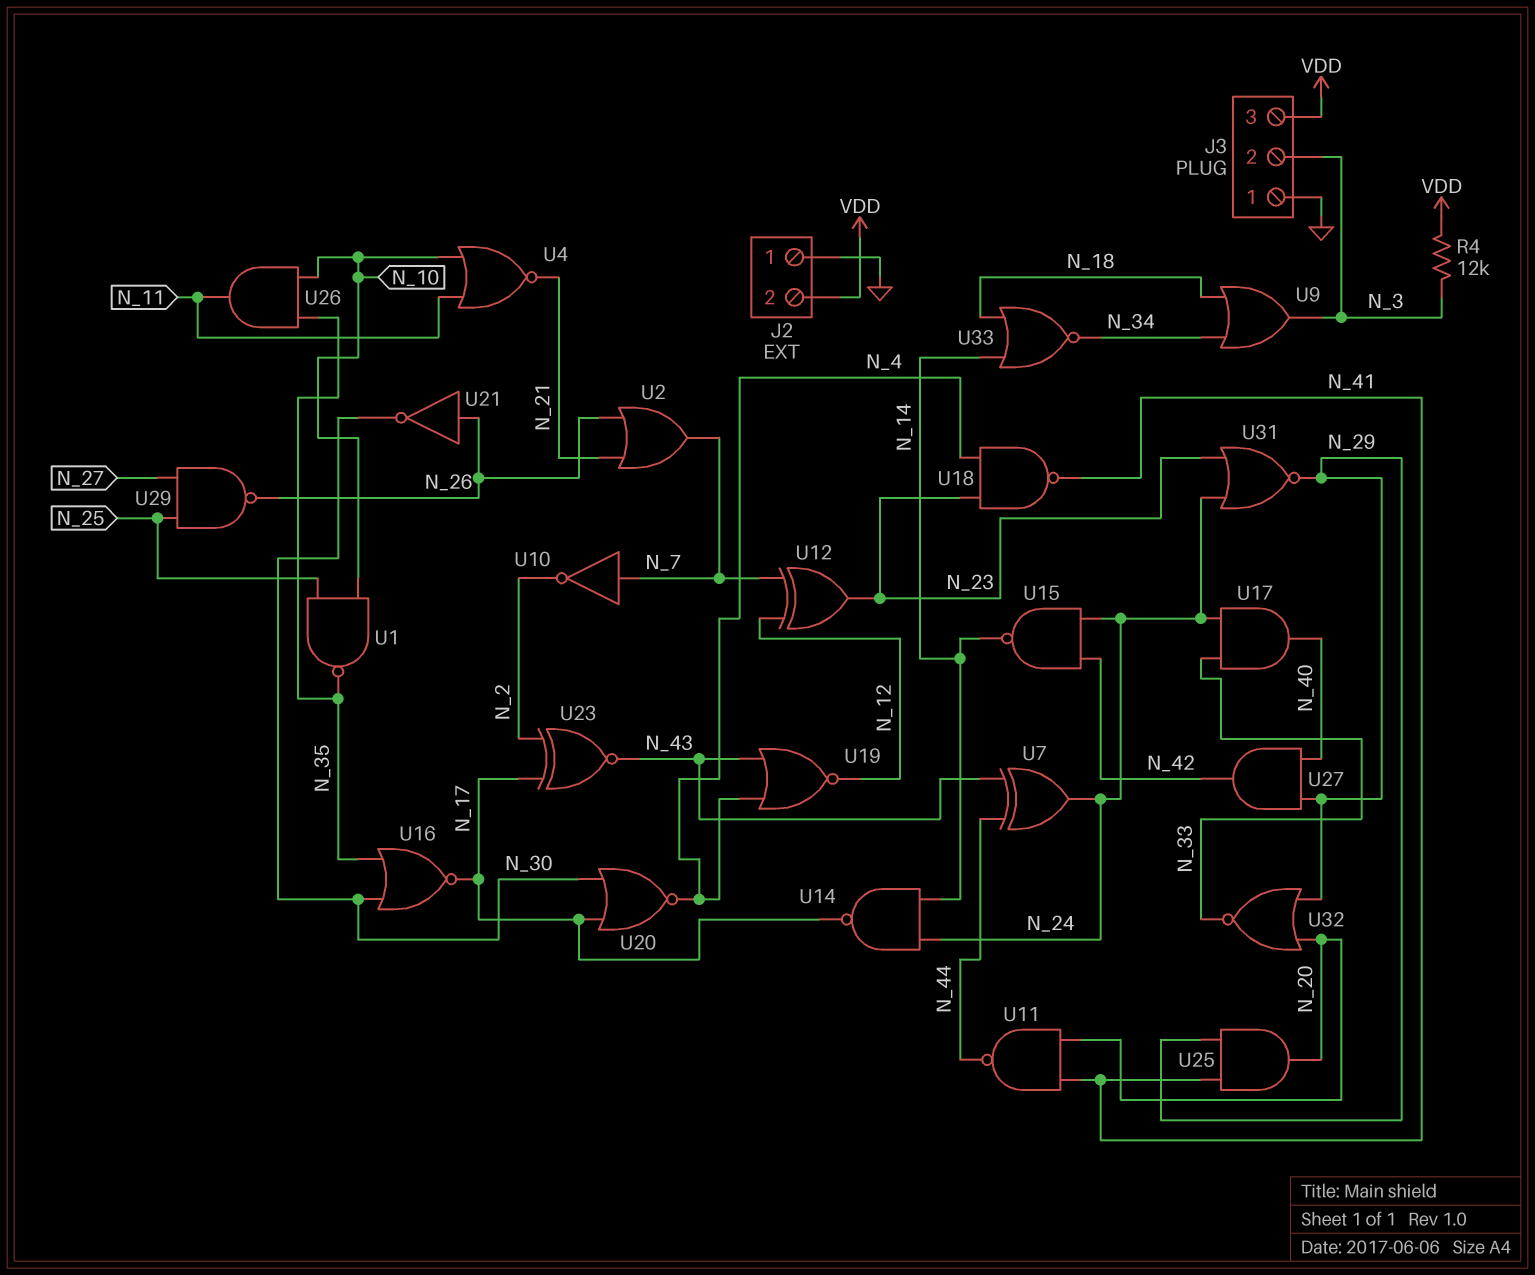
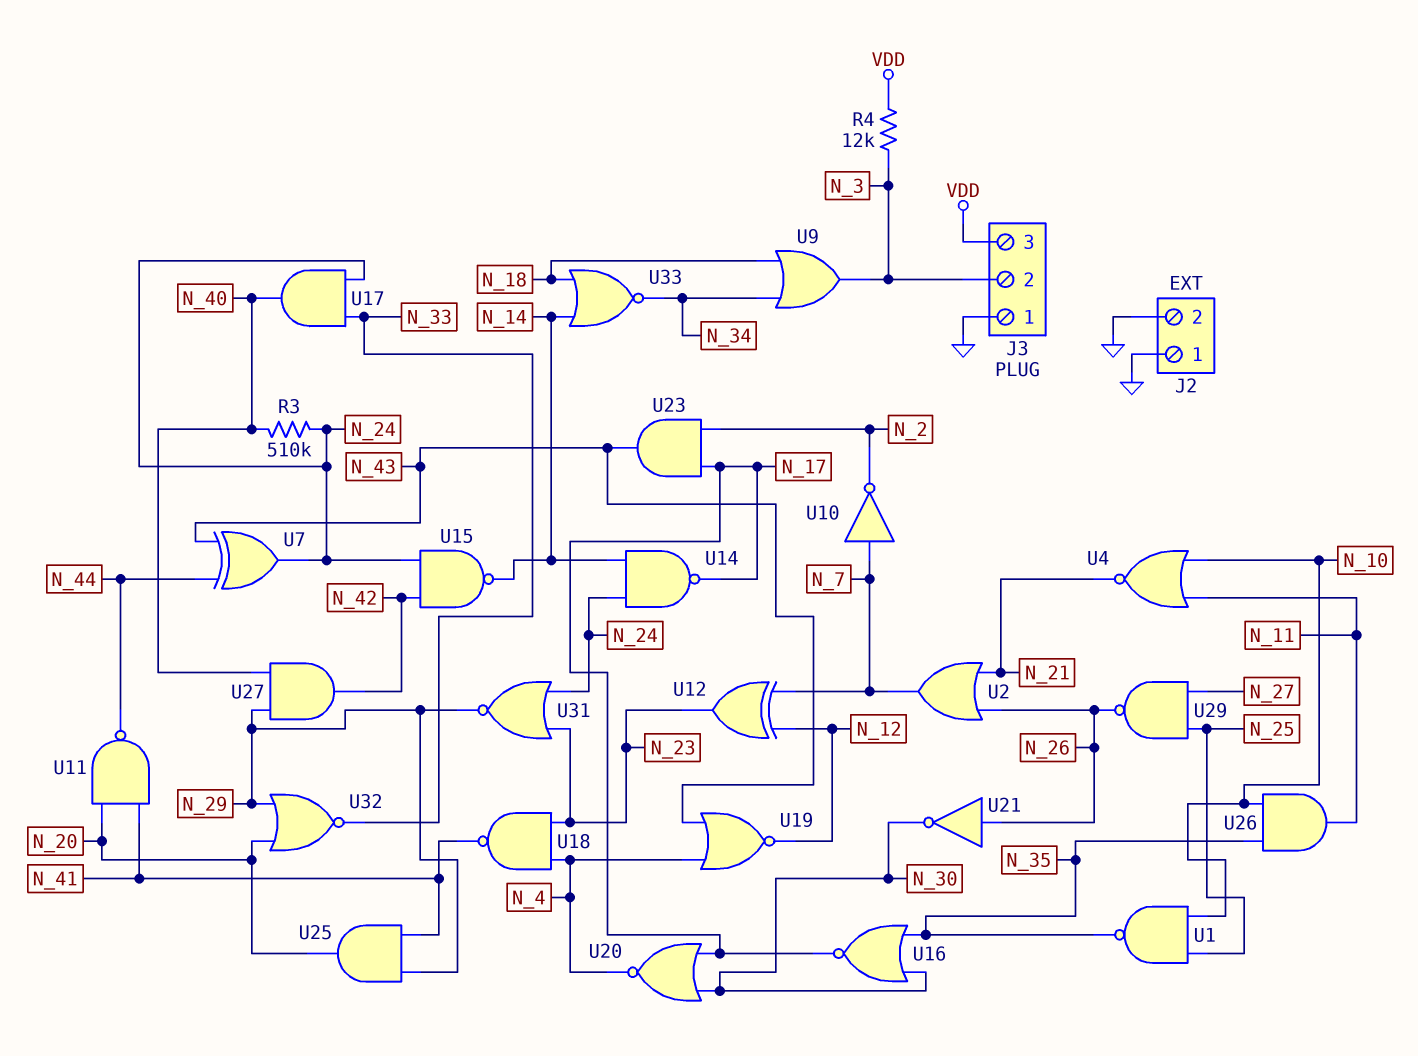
J2 pin 2: VDD -> GND
R3: none -> 510k (N_24, N_40)
U23: XNOR (in N_2, in N_17, out N_43) -> AND (in N_2, in N_17, out N_43)

